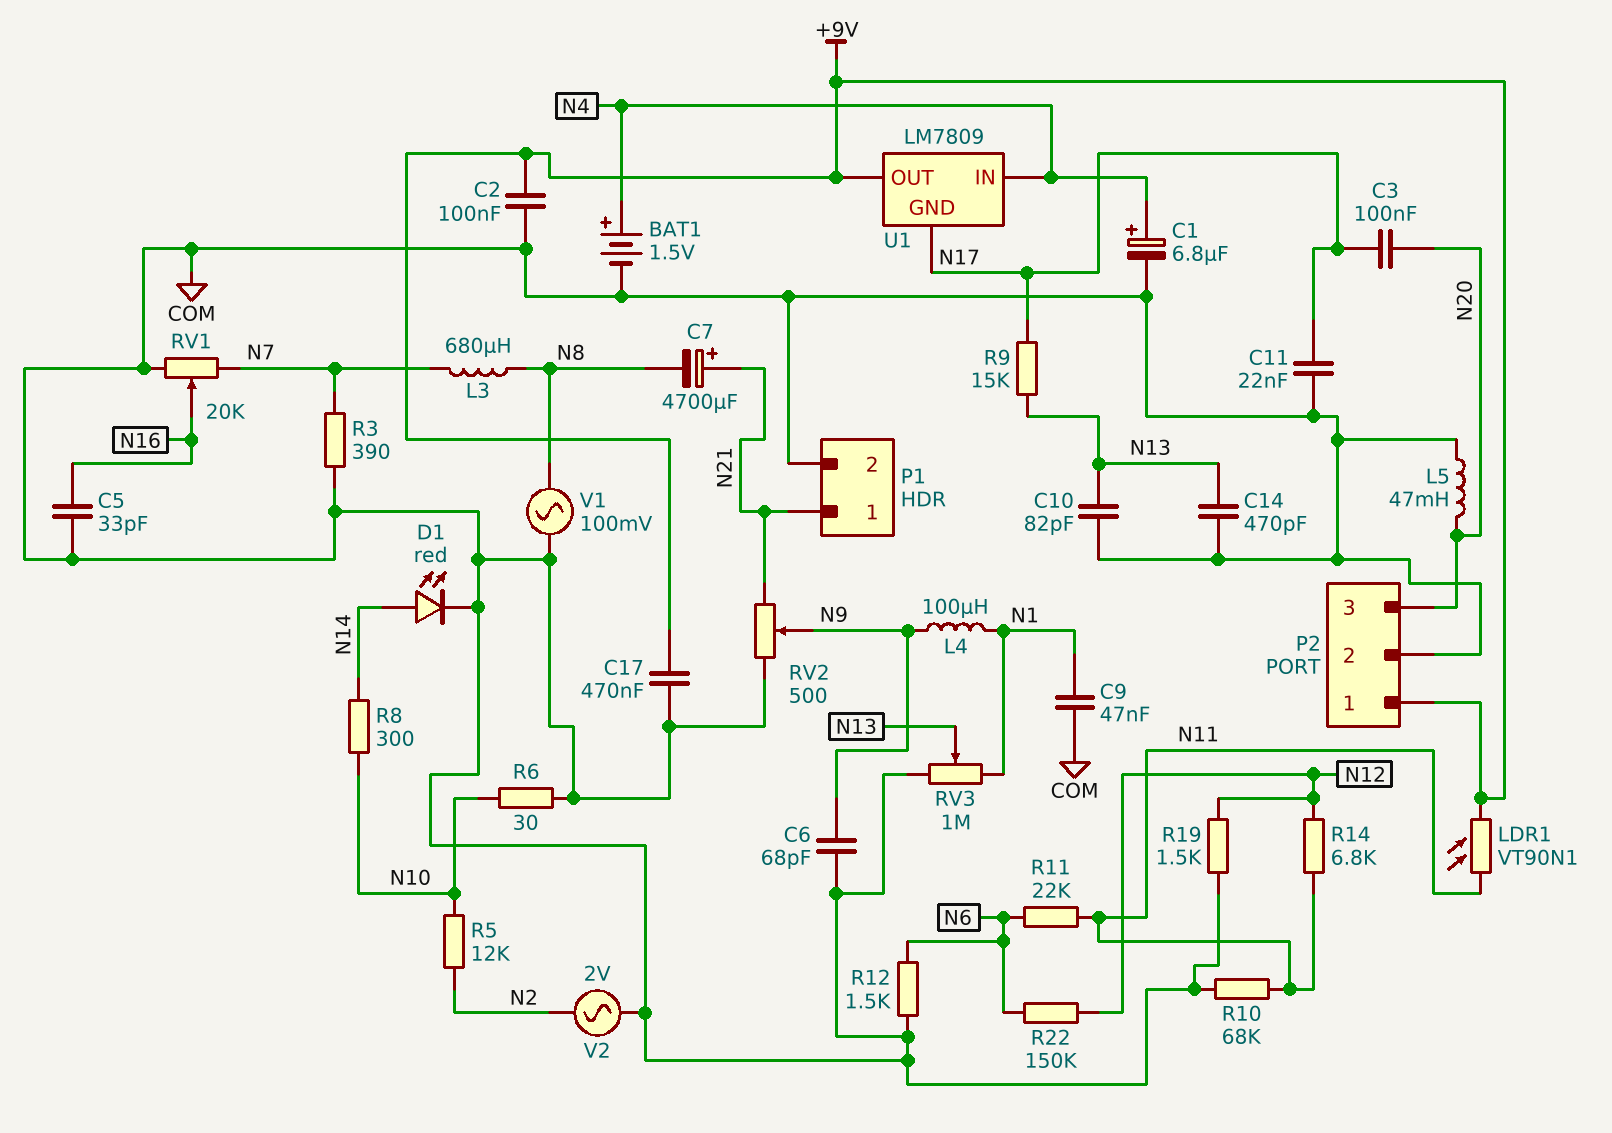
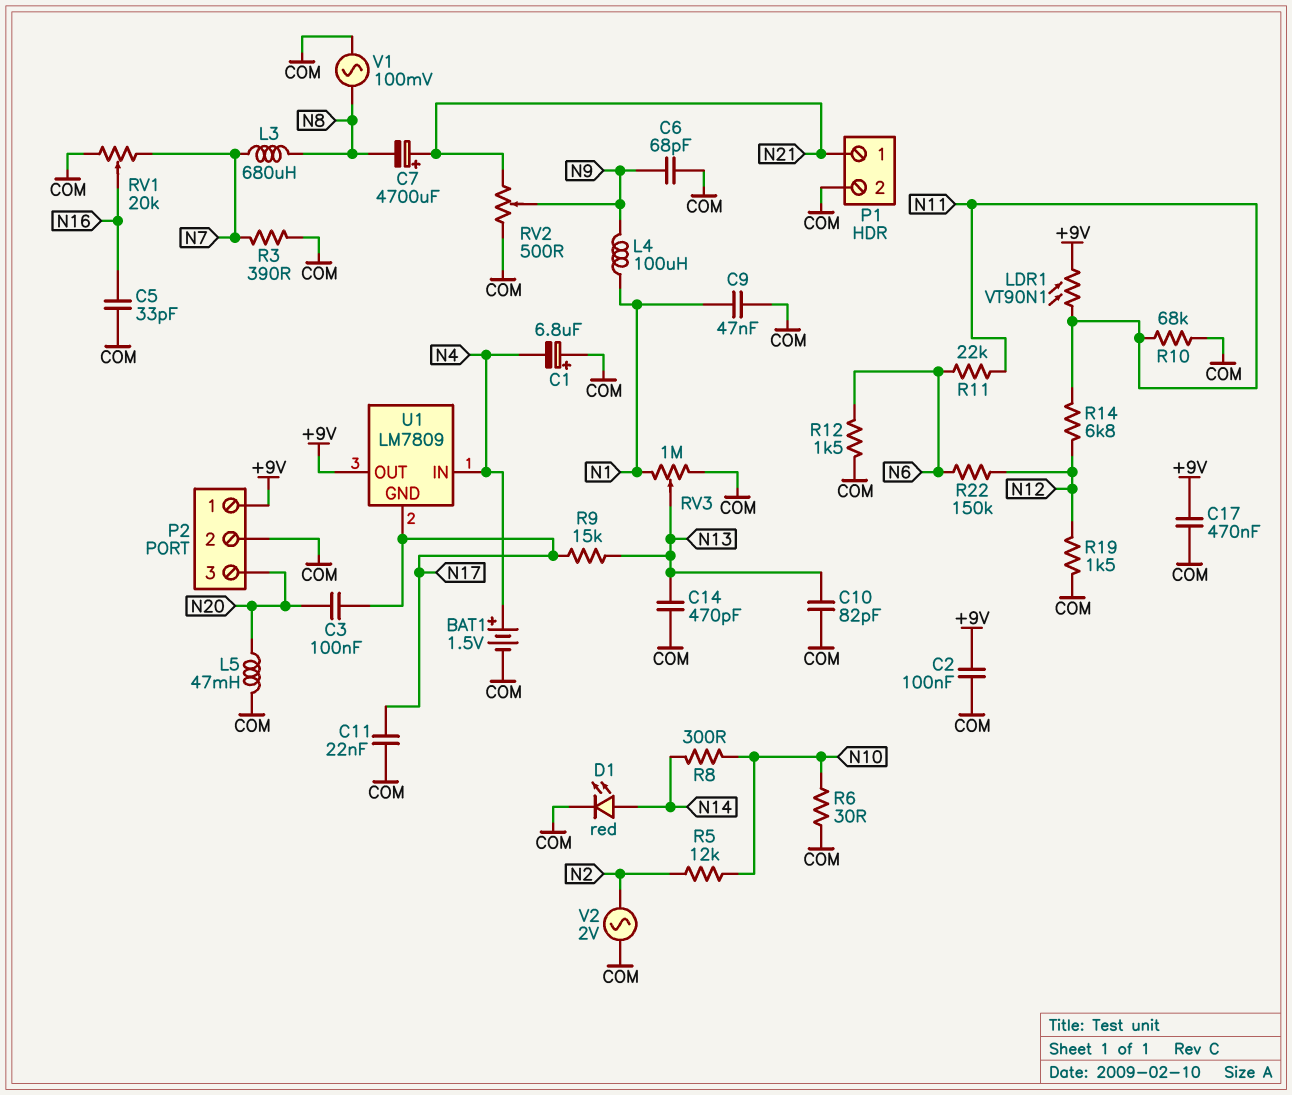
C1: 6.8uF (plus N4, minus COM) -> 6.8uF (plus COM, minus N4)

